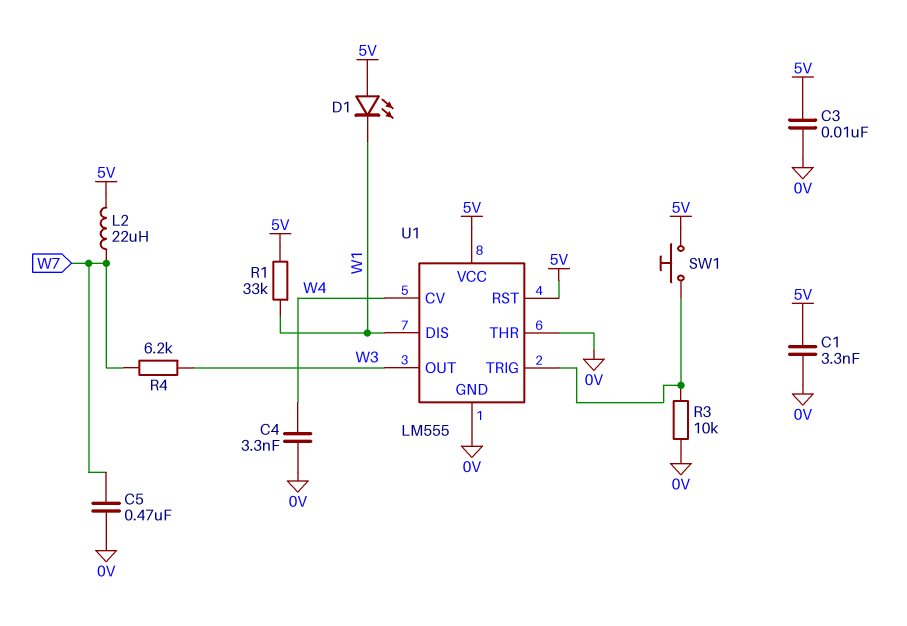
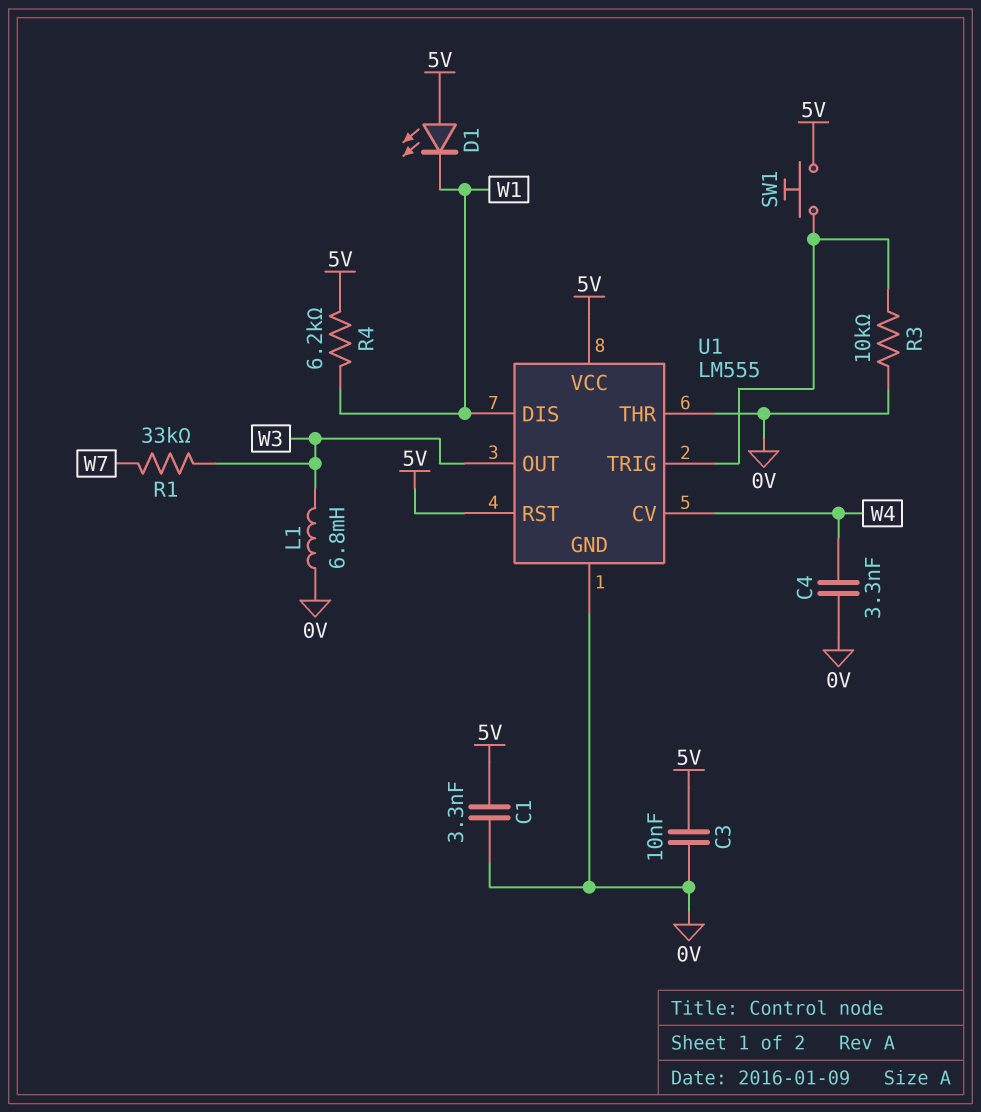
C5: 470nF (0V, W7) -> none
L1: none -> 6.8mH (0V, W3)
L2: 22uH (5V, W7) -> none
R1: 33k (5V, W1) -> 33k (W3, W7)
R4: 6.2k (W3, W7) -> 6.2k (5V, W1)

